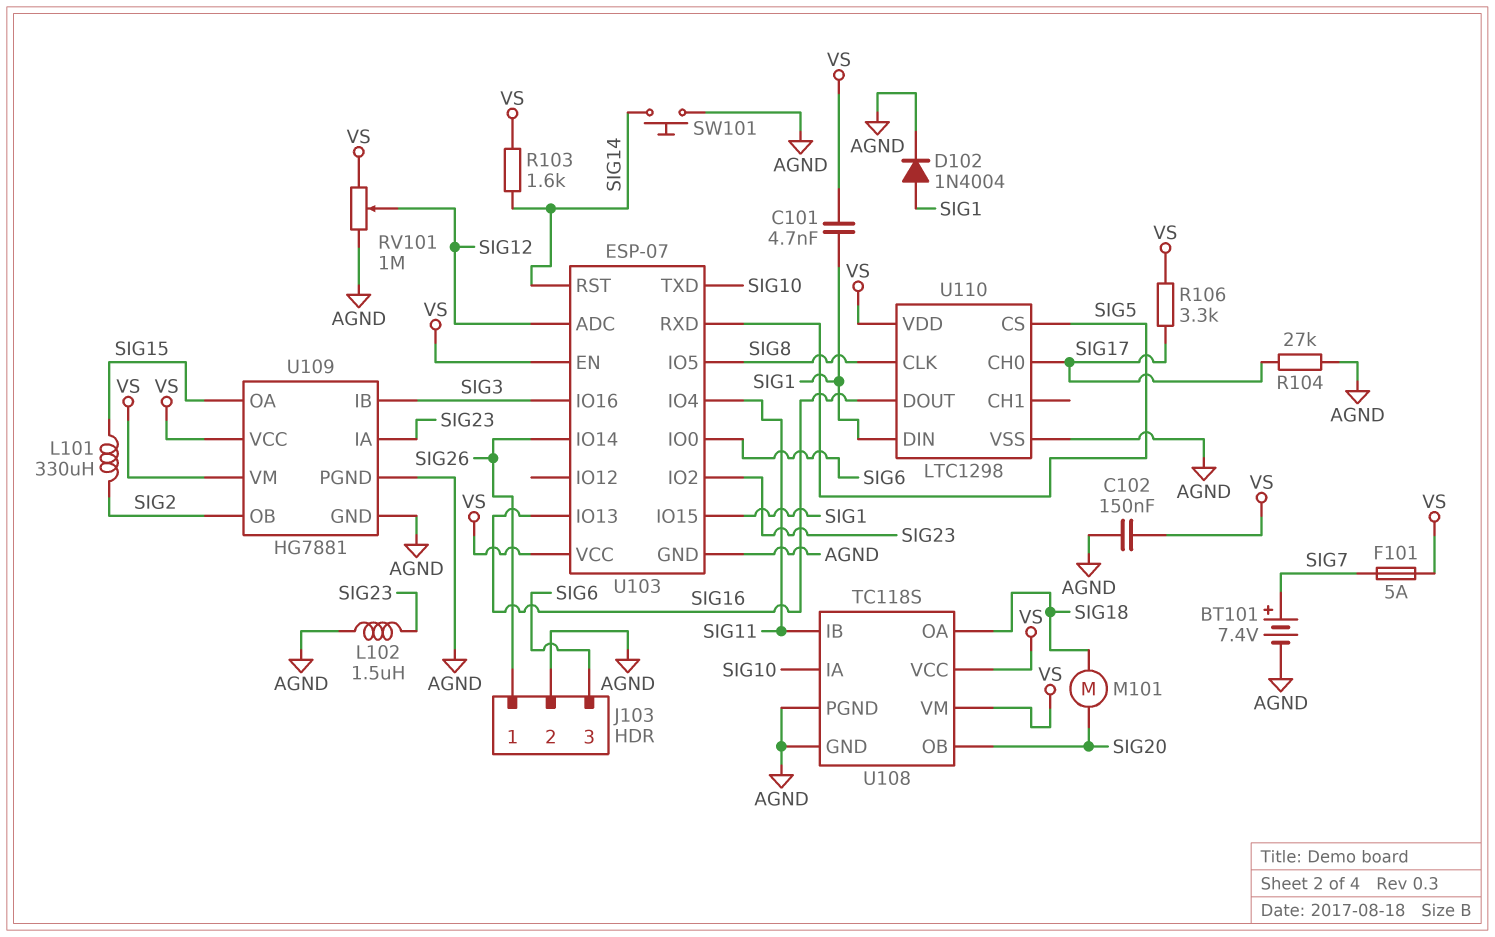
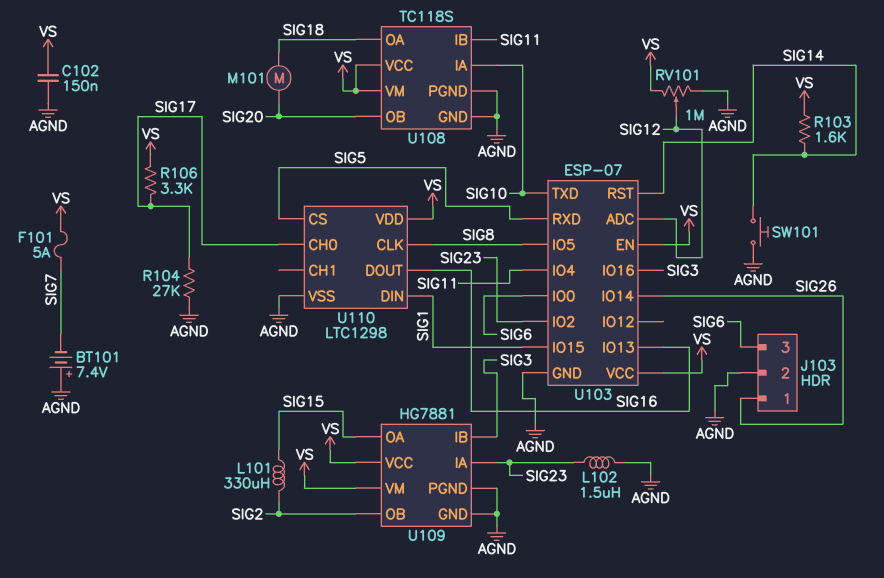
BT101: 7.4V (plus SIG7, minus AGND) -> 7.4V (plus AGND, minus SIG7)
C101: 4.7nF (SIG1, VS) -> none
D102: diode 1N4004 (A SIG1, K AGND) -> none

